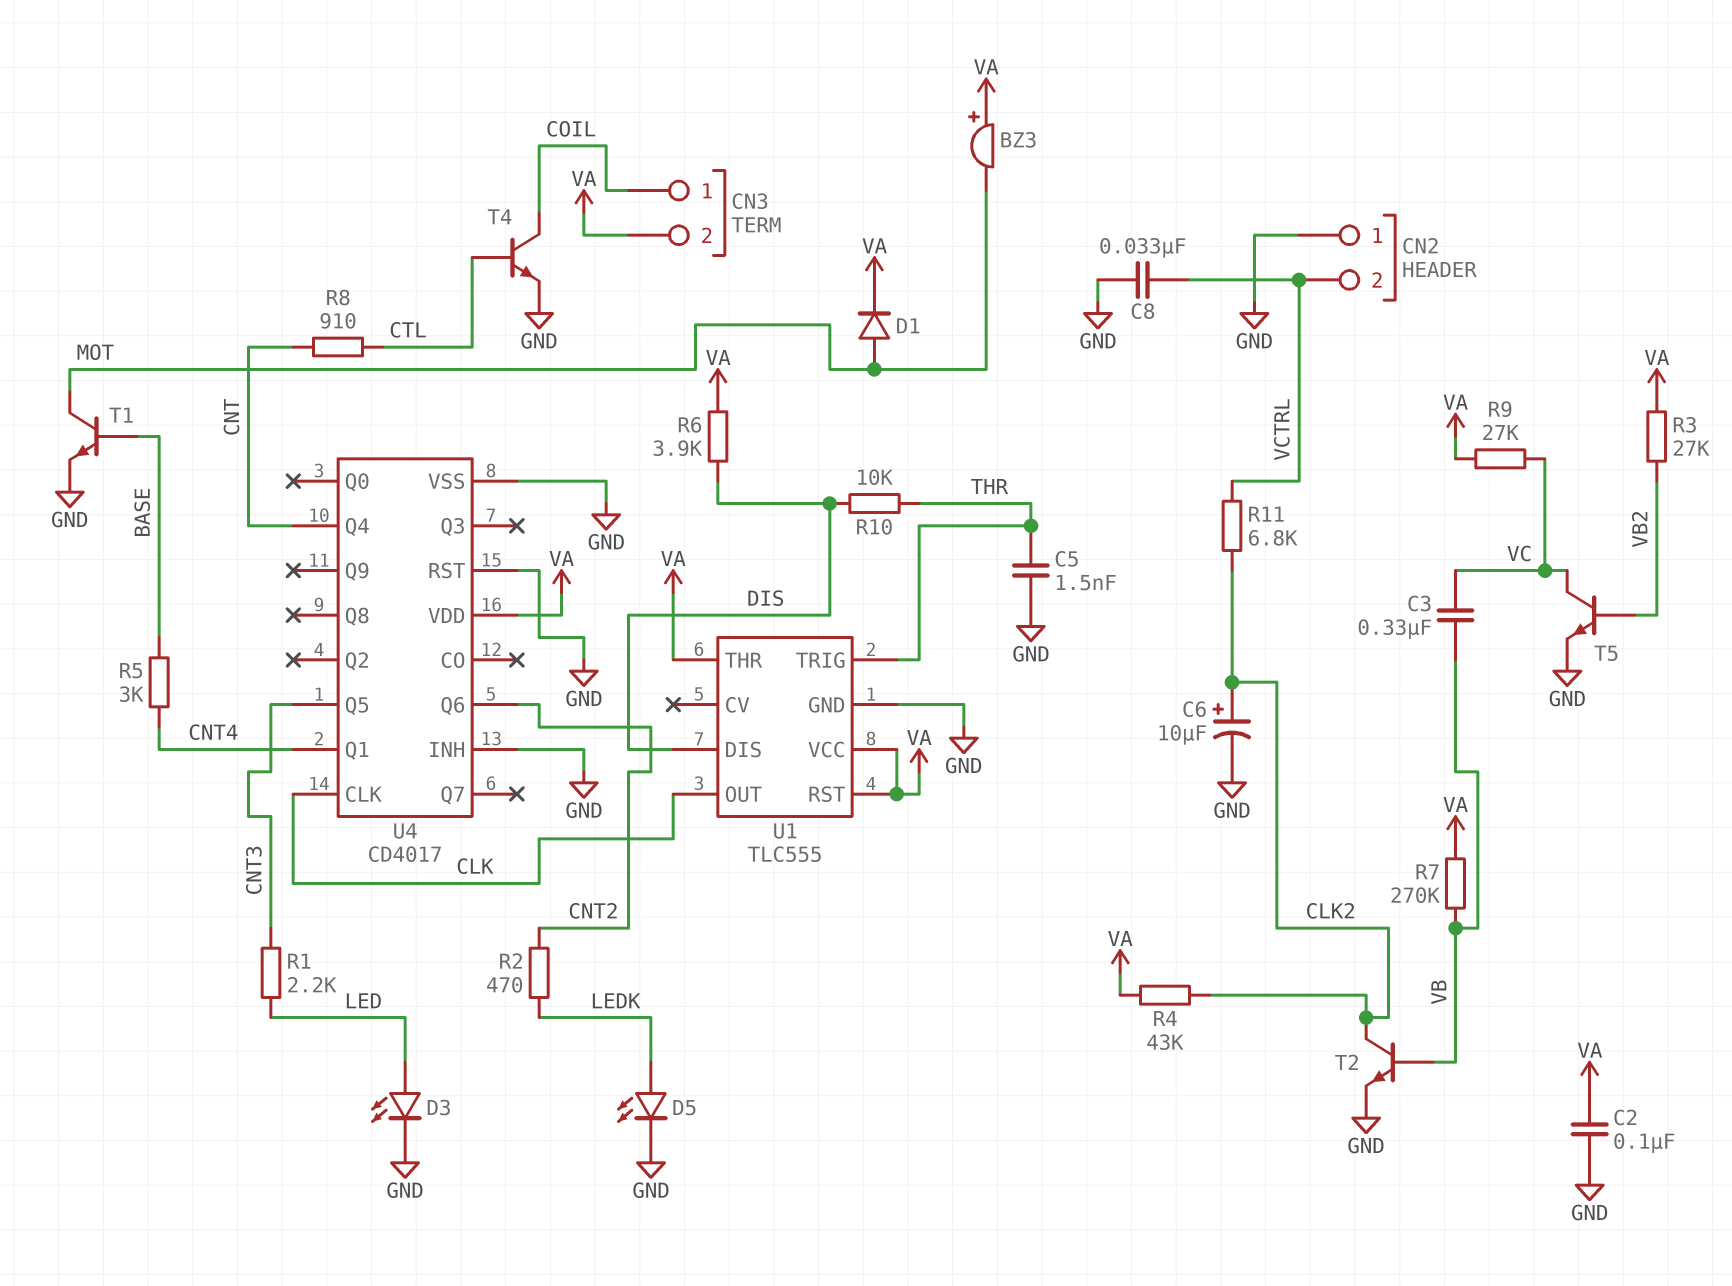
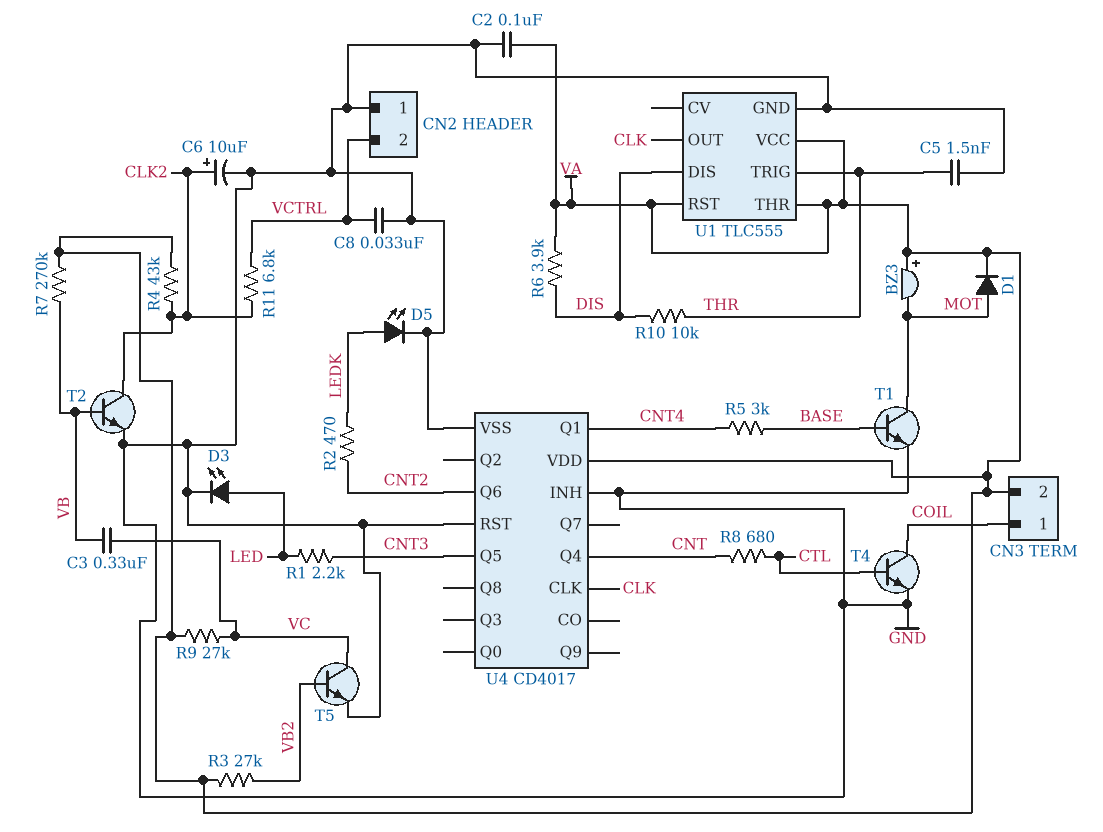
R8: 910 (CNT, CTL) -> 680 (CNT, CTL)

